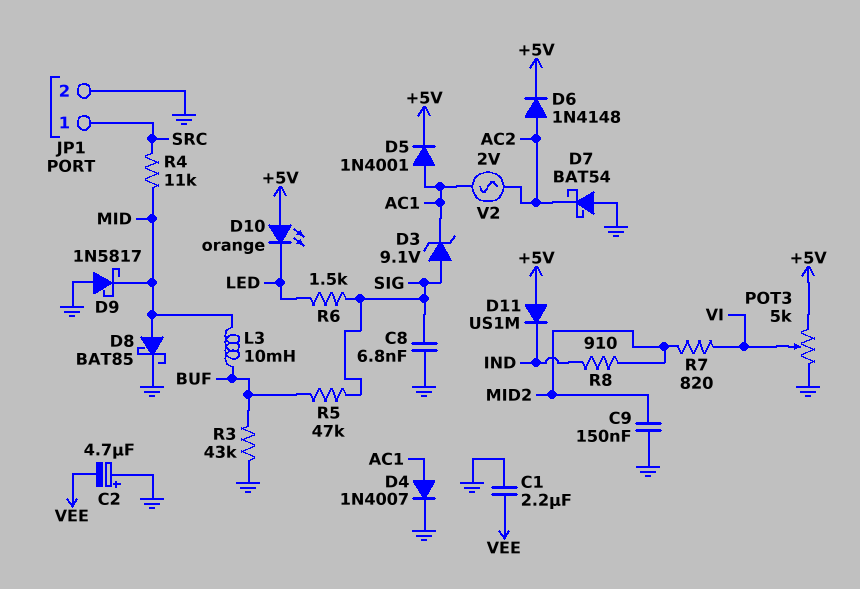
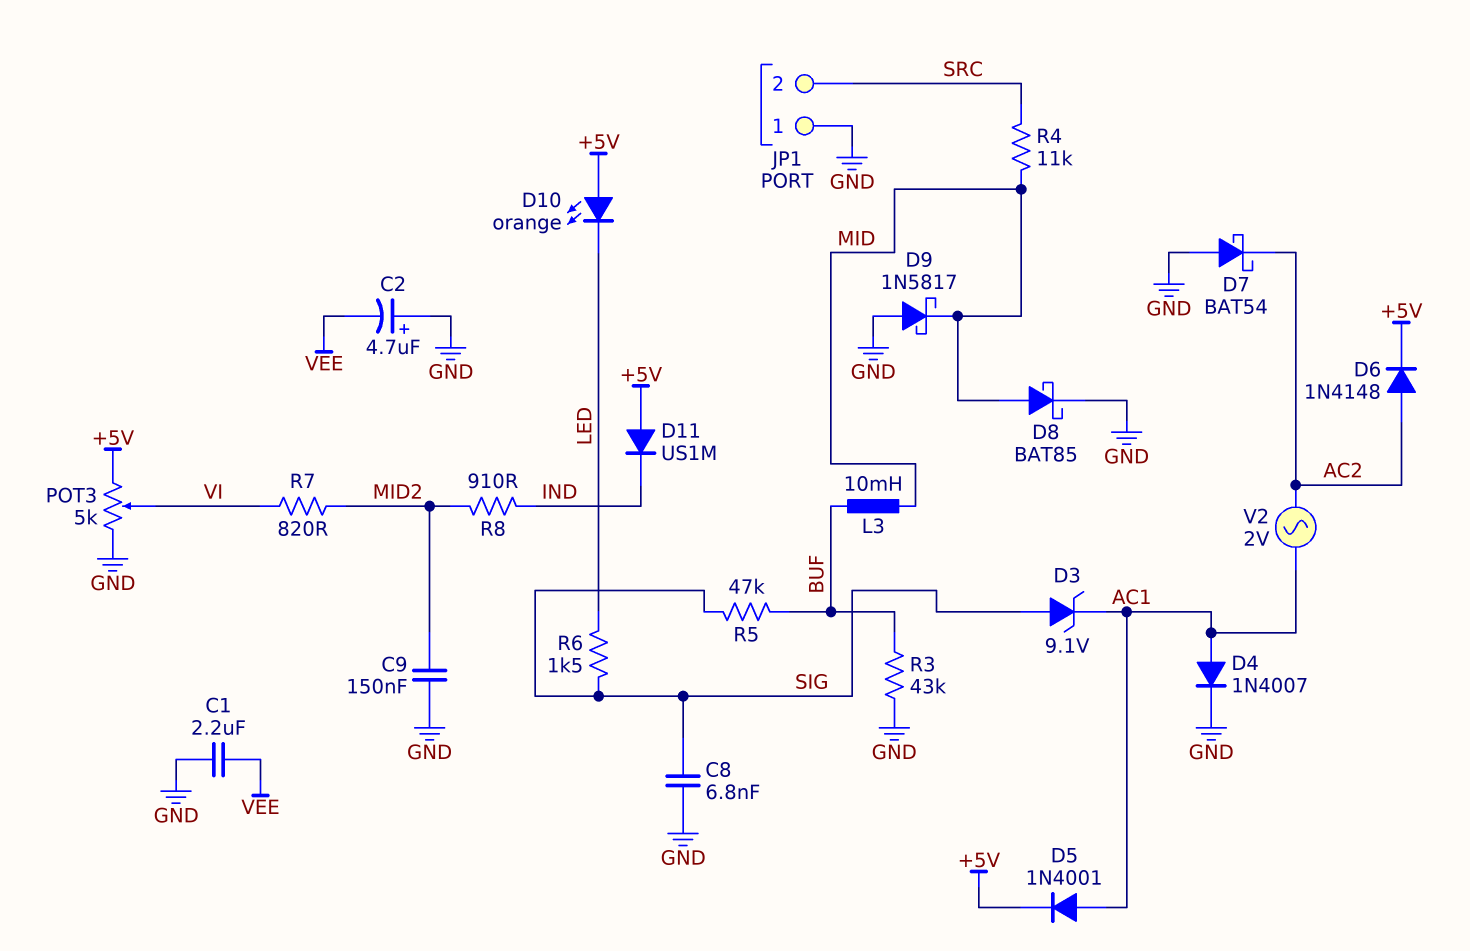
JP1 pin 1: SRC -> GND
JP1 pin 2: GND -> SRC

